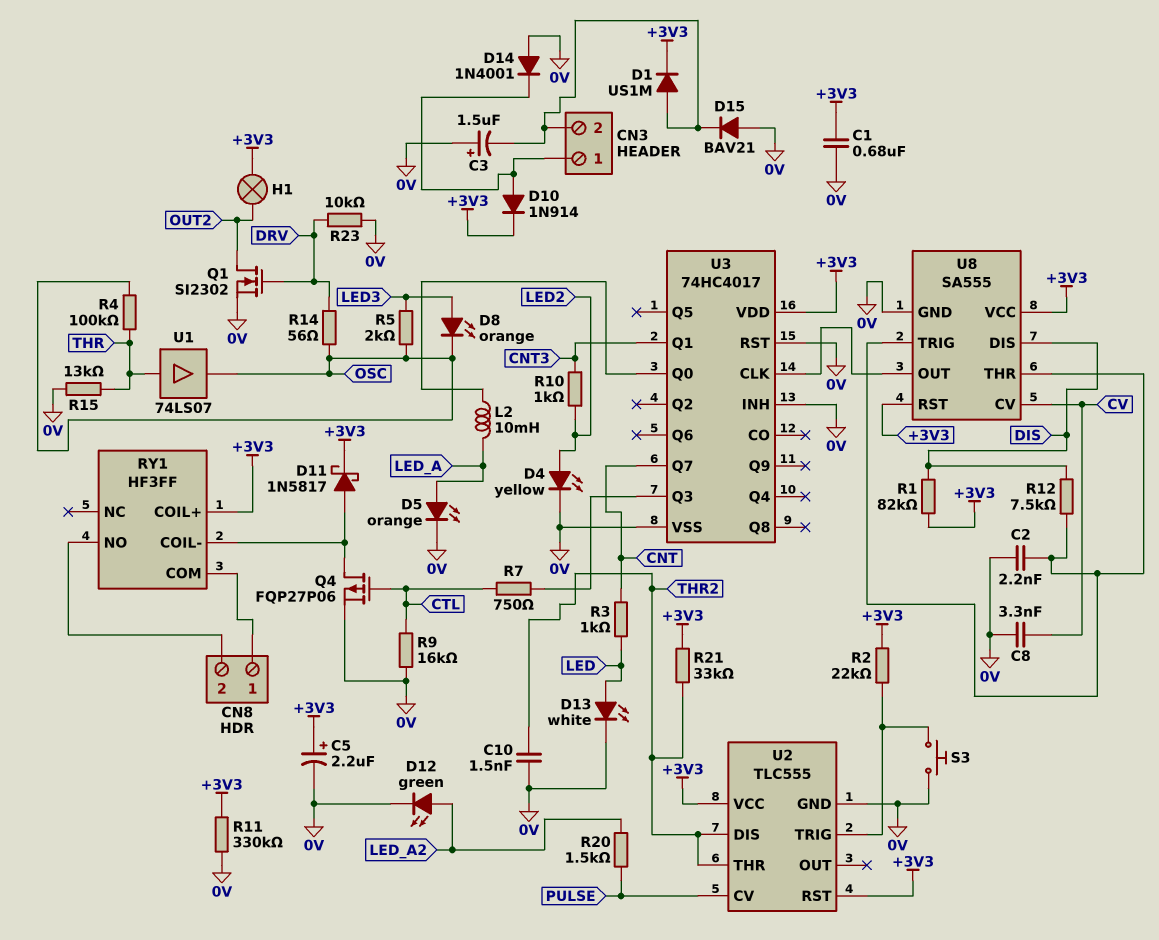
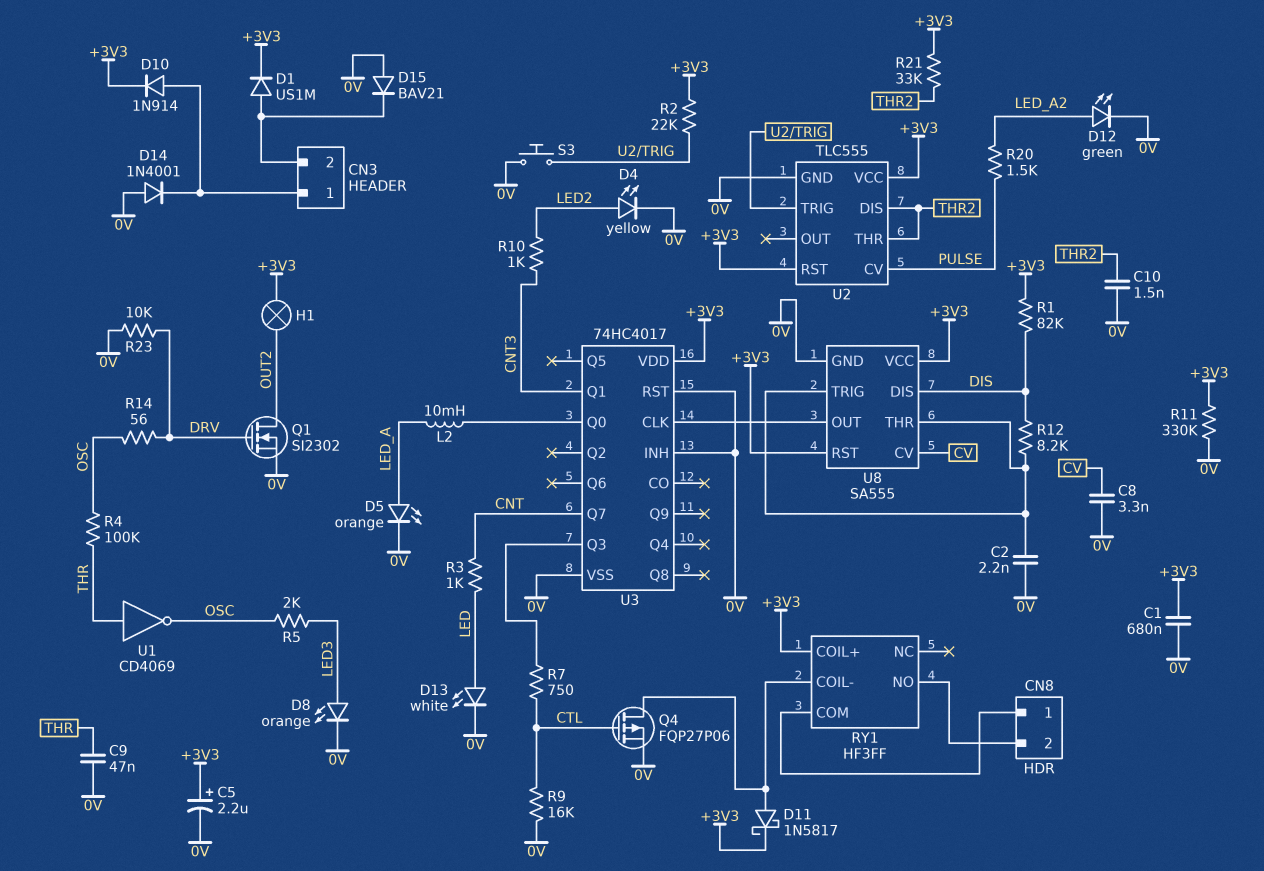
C3: 1.5uF (plus 0V, minus CN3/2) -> none
C9: none -> 47nF (0V, THR)
D8: LED orange (A LED3, K OSC) -> LED orange (A LED3, K 0V)
R12: 7.5k (DIS, U8/THR) -> 8.2k (DIS, U8/THR)
R15: 13k (0V, THR) -> none
U1: buffer 74LS07 (in THR, out OSC) -> NOT CD4069 (in THR, out OSC)

